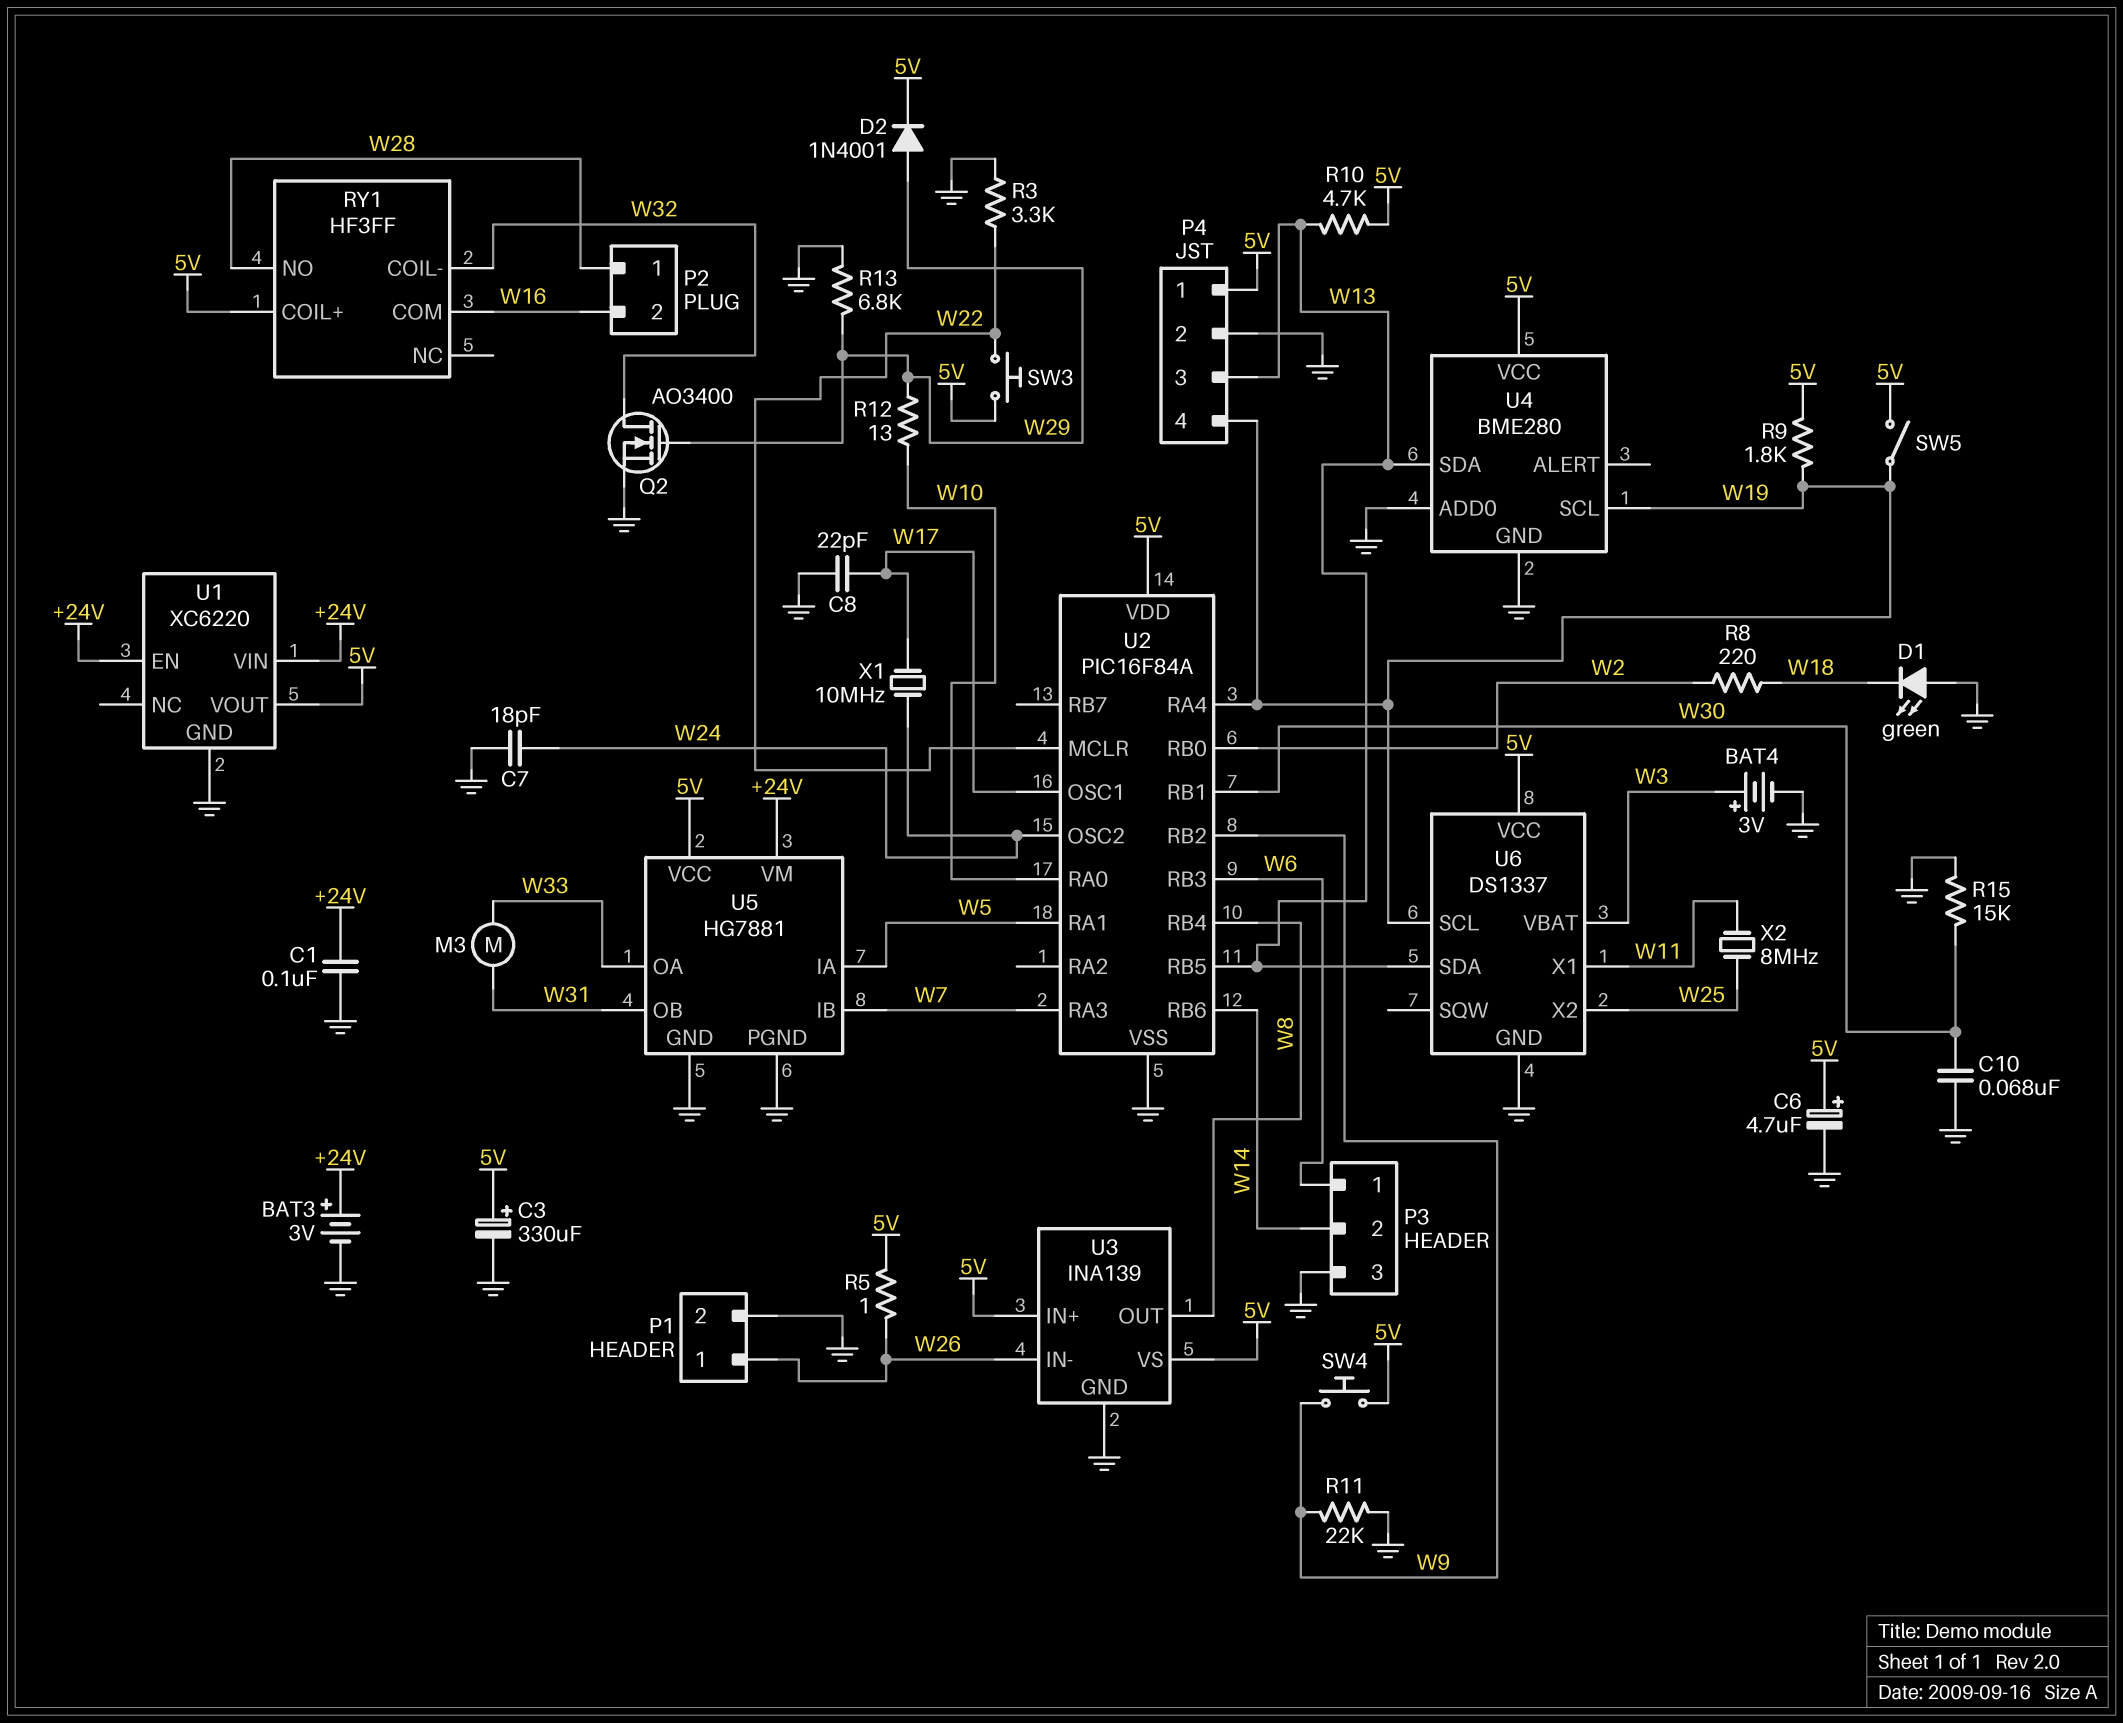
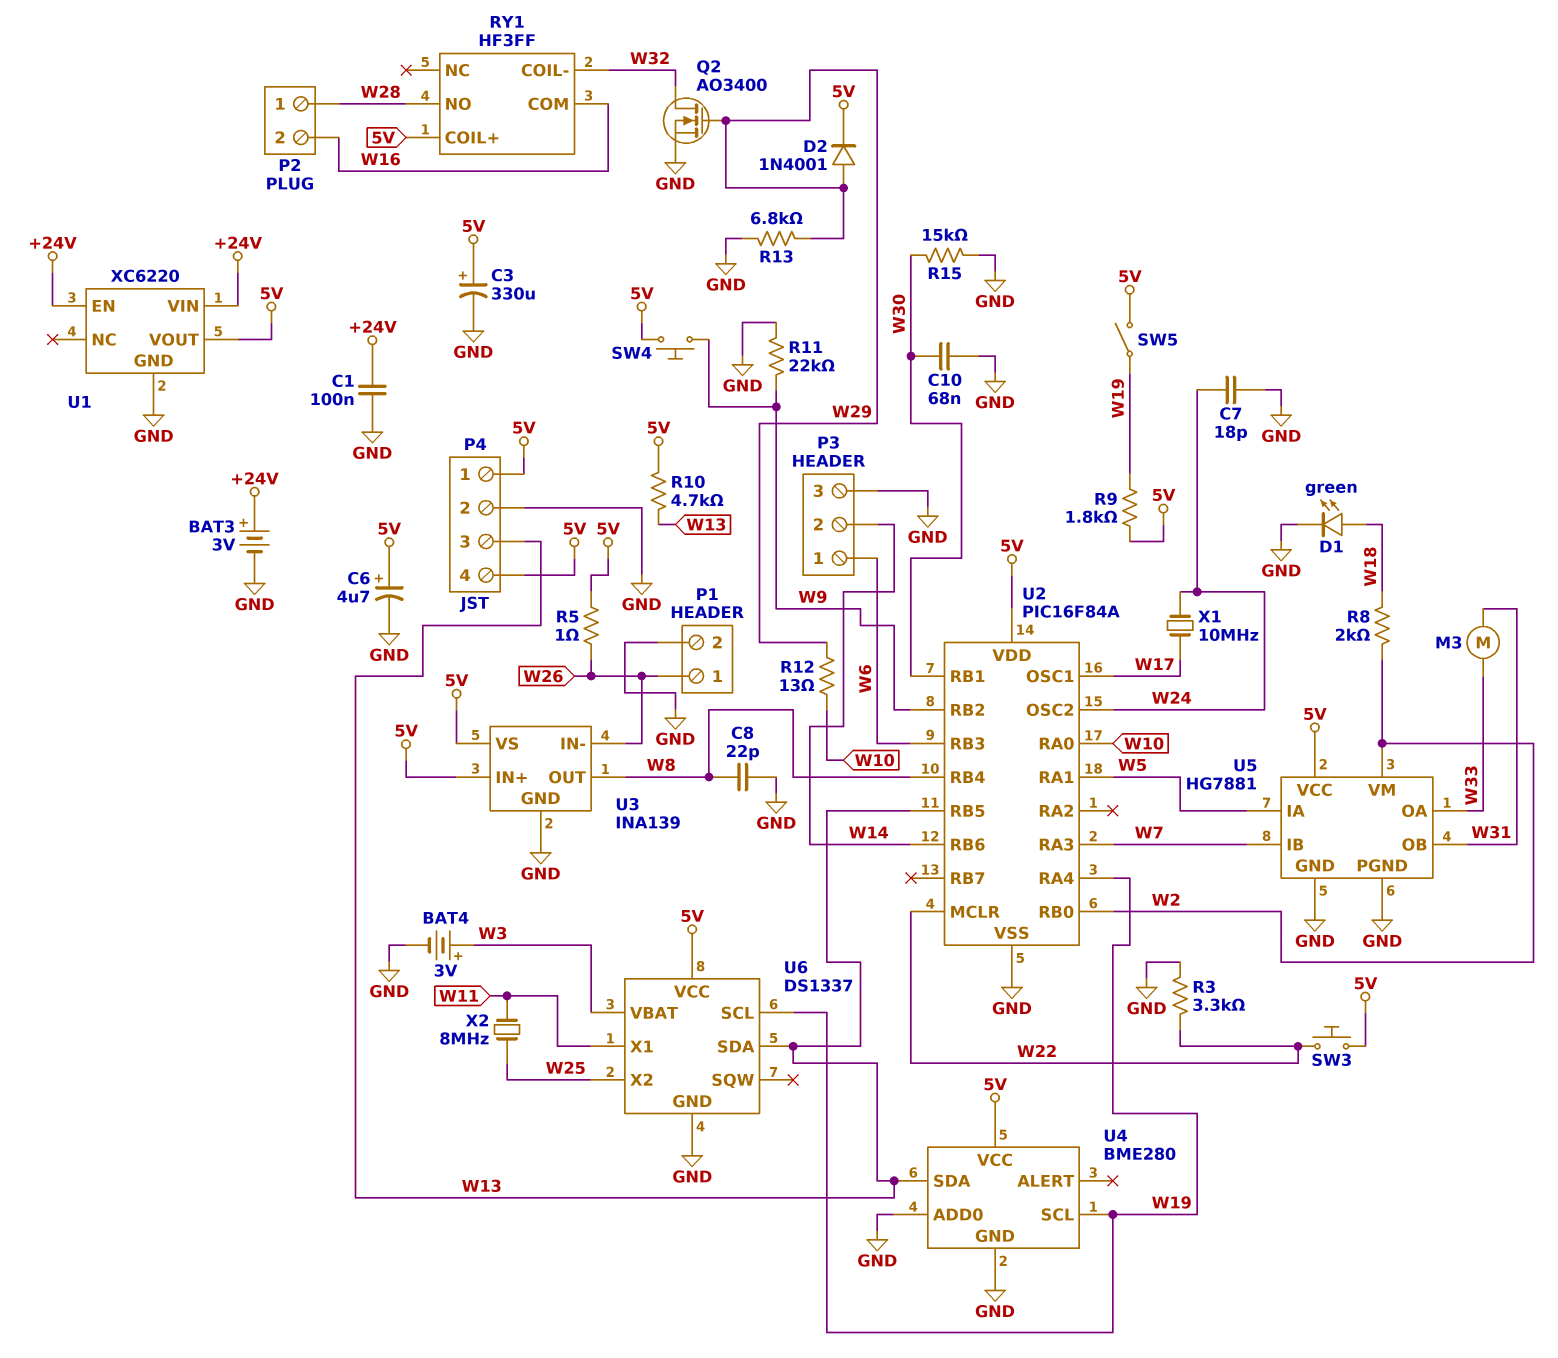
C8: 22pF (GND, W17) -> 22pF (GND, W8)
D1: LED green (A GND, K W18) -> LED green (A W18, K GND)
P4 pin 4: W19 -> 5V
R8: 220 (W2, W18) -> 2k (W2, W18)
U5 pin VM: +24V -> W2

